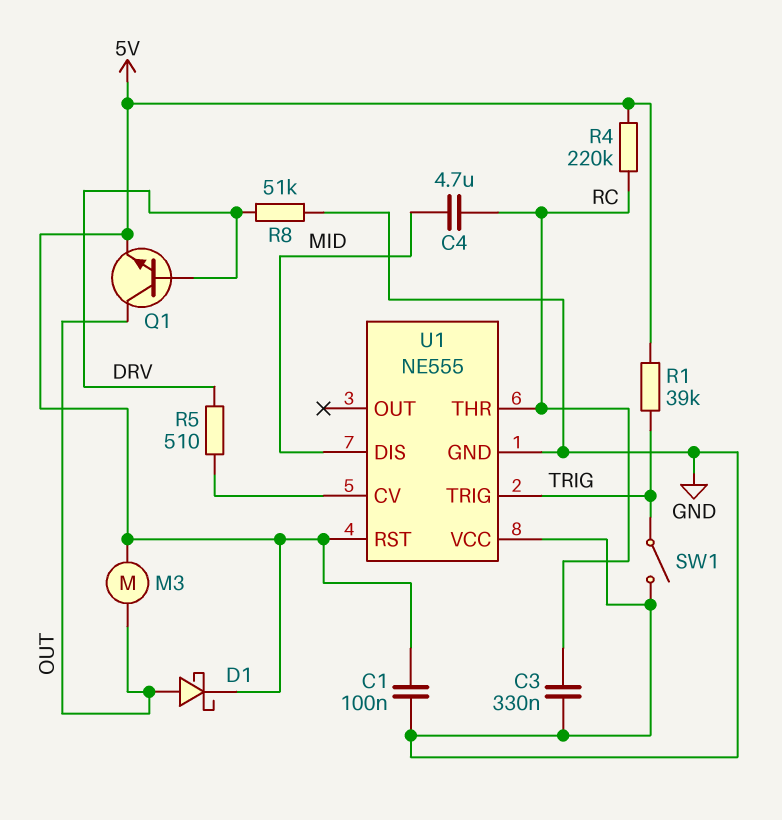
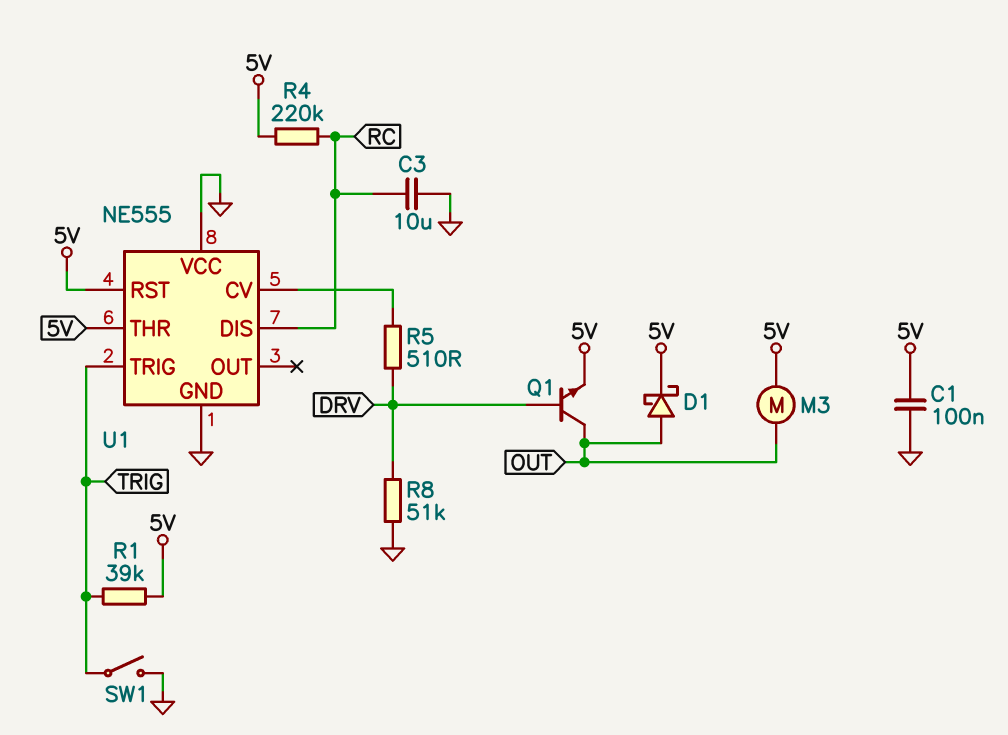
C3: 330nF (GND, RC) -> 10uF (GND, RC)
C4: 4.7uF (MID, RC) -> none
U1 pin DIS: MID -> RC
U1 pin THR: RC -> 5V

